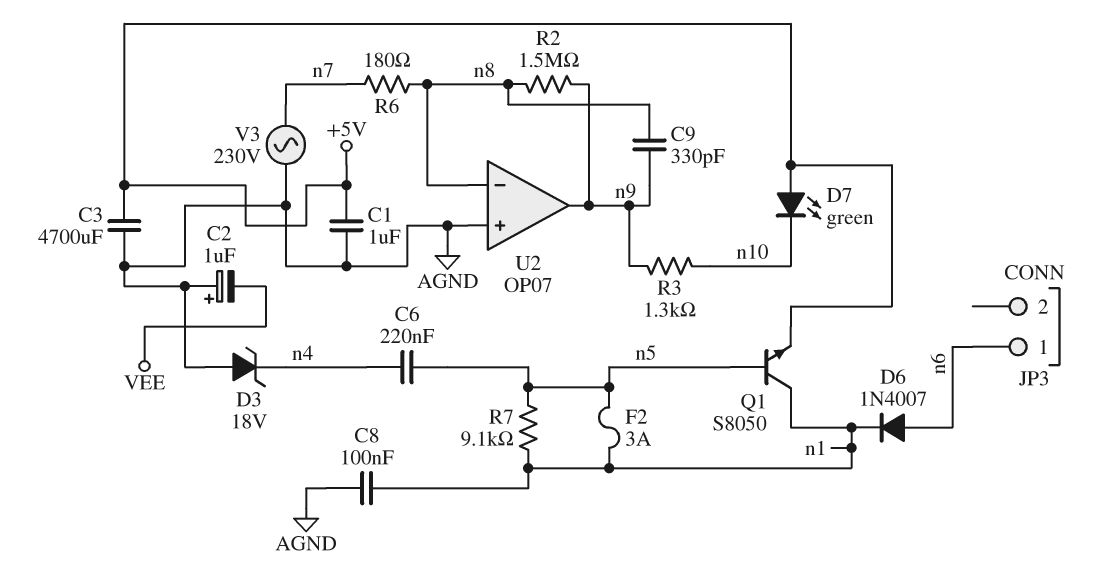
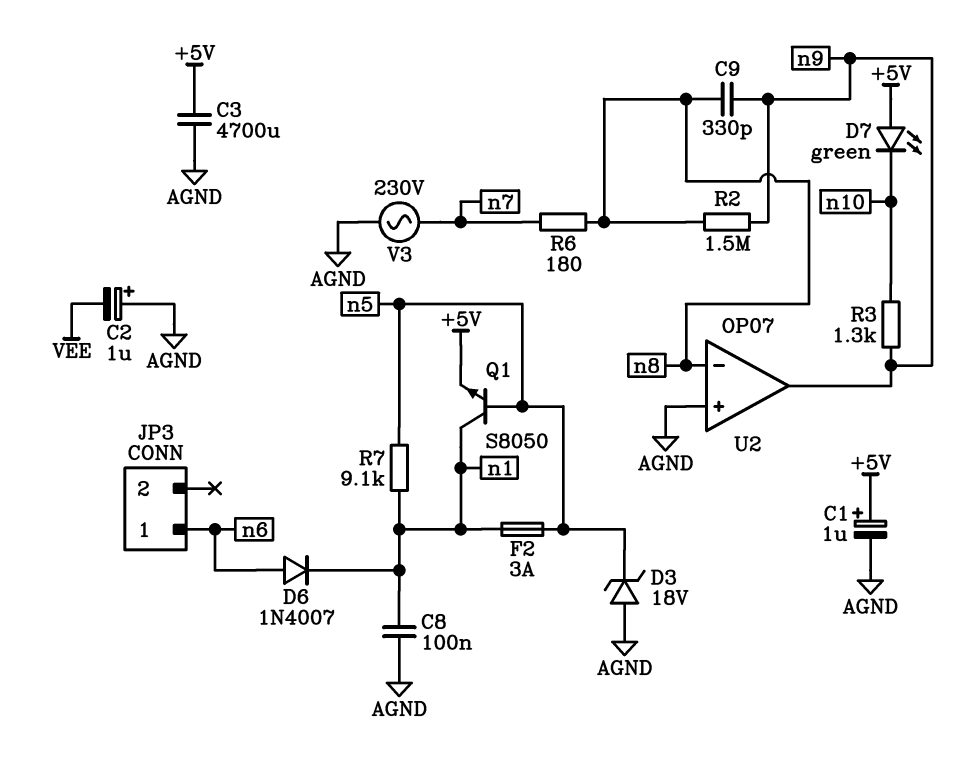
C1: 1uF (+5V, AGND) -> 1uF (plus +5V, minus AGND)
C6: 220nF (n4, n5) -> none
D3: zener 18V (A AGND, K n4) -> zener 18V (A AGND, K n5)

